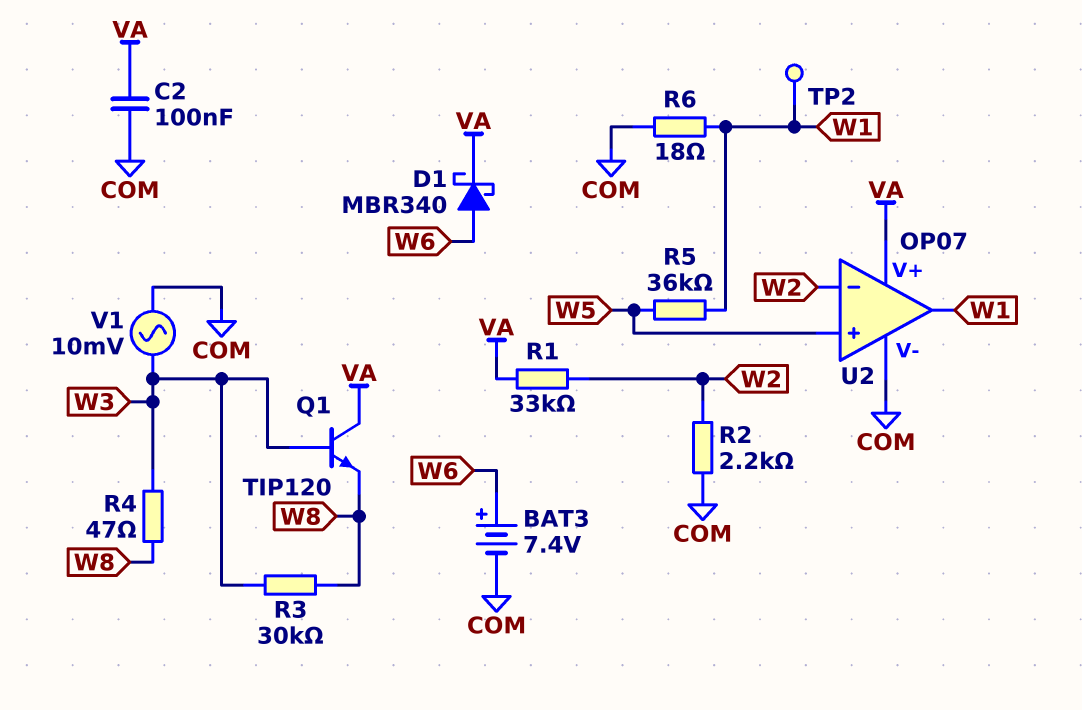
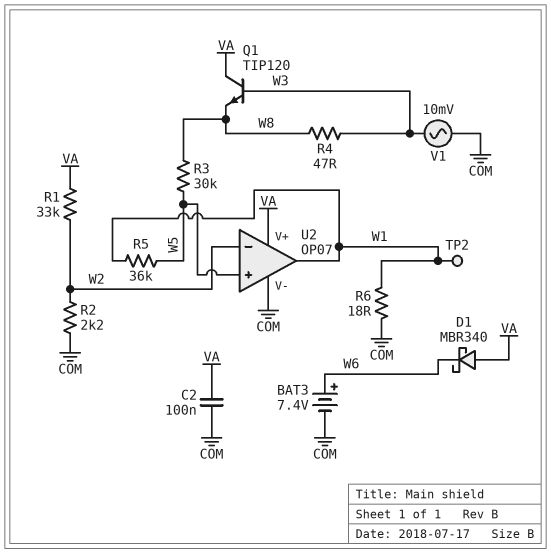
D1: schottky MBR340 (A W6, K VA) -> schottky MBR340 (A VA, K W6)
R3: 30k (W3, W8) -> 30k (W5, W8)

